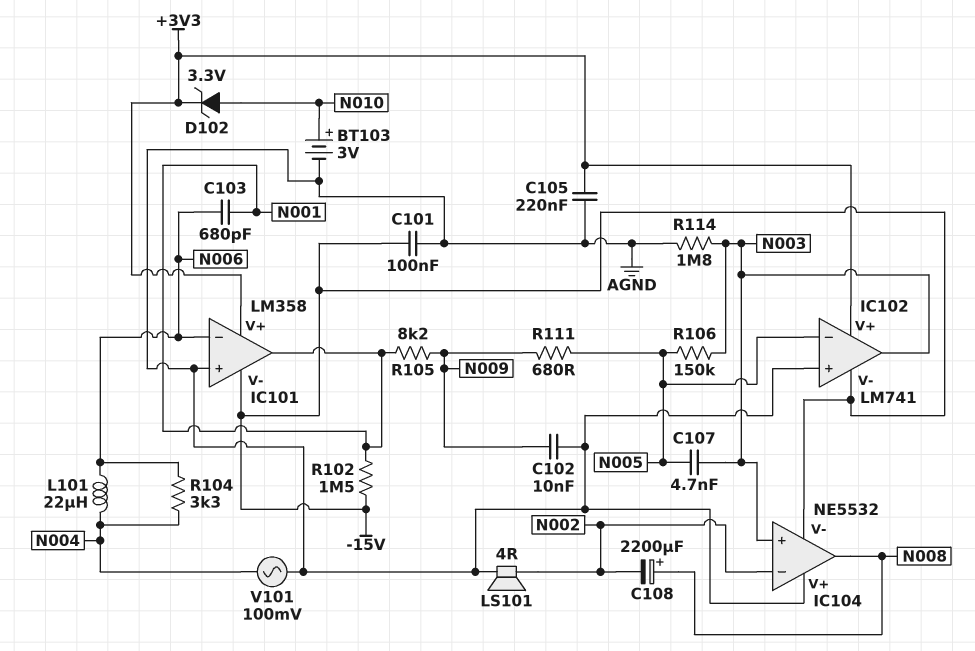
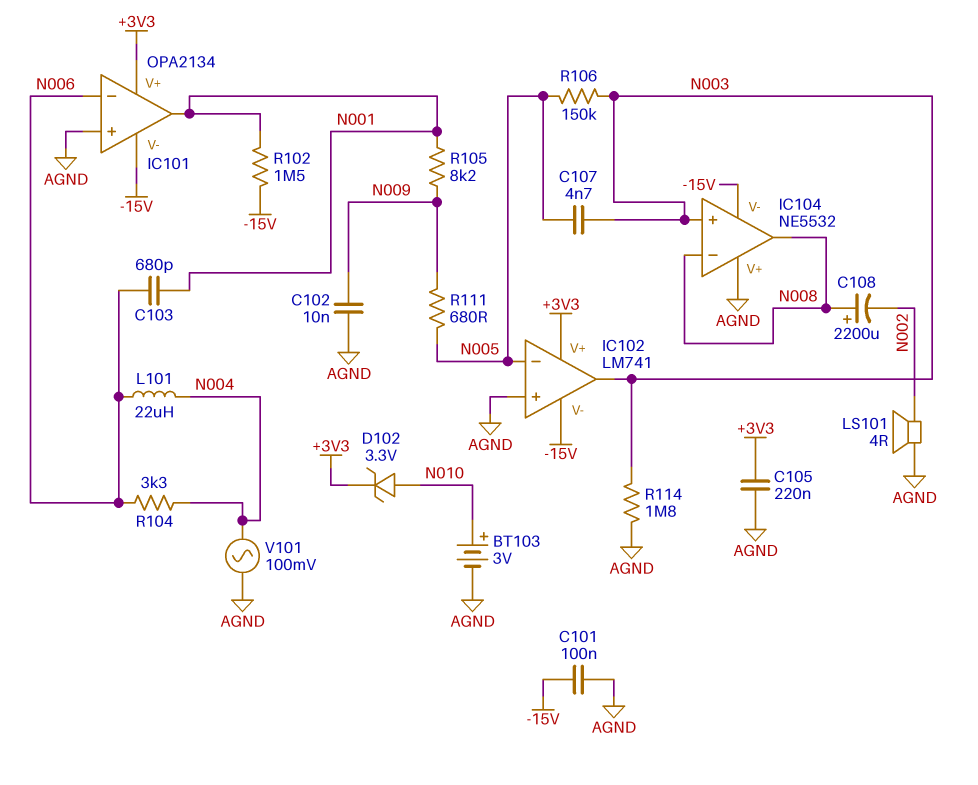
IC101: LM358 -> OPA2134
IC104 pin in-: N002 -> N008

